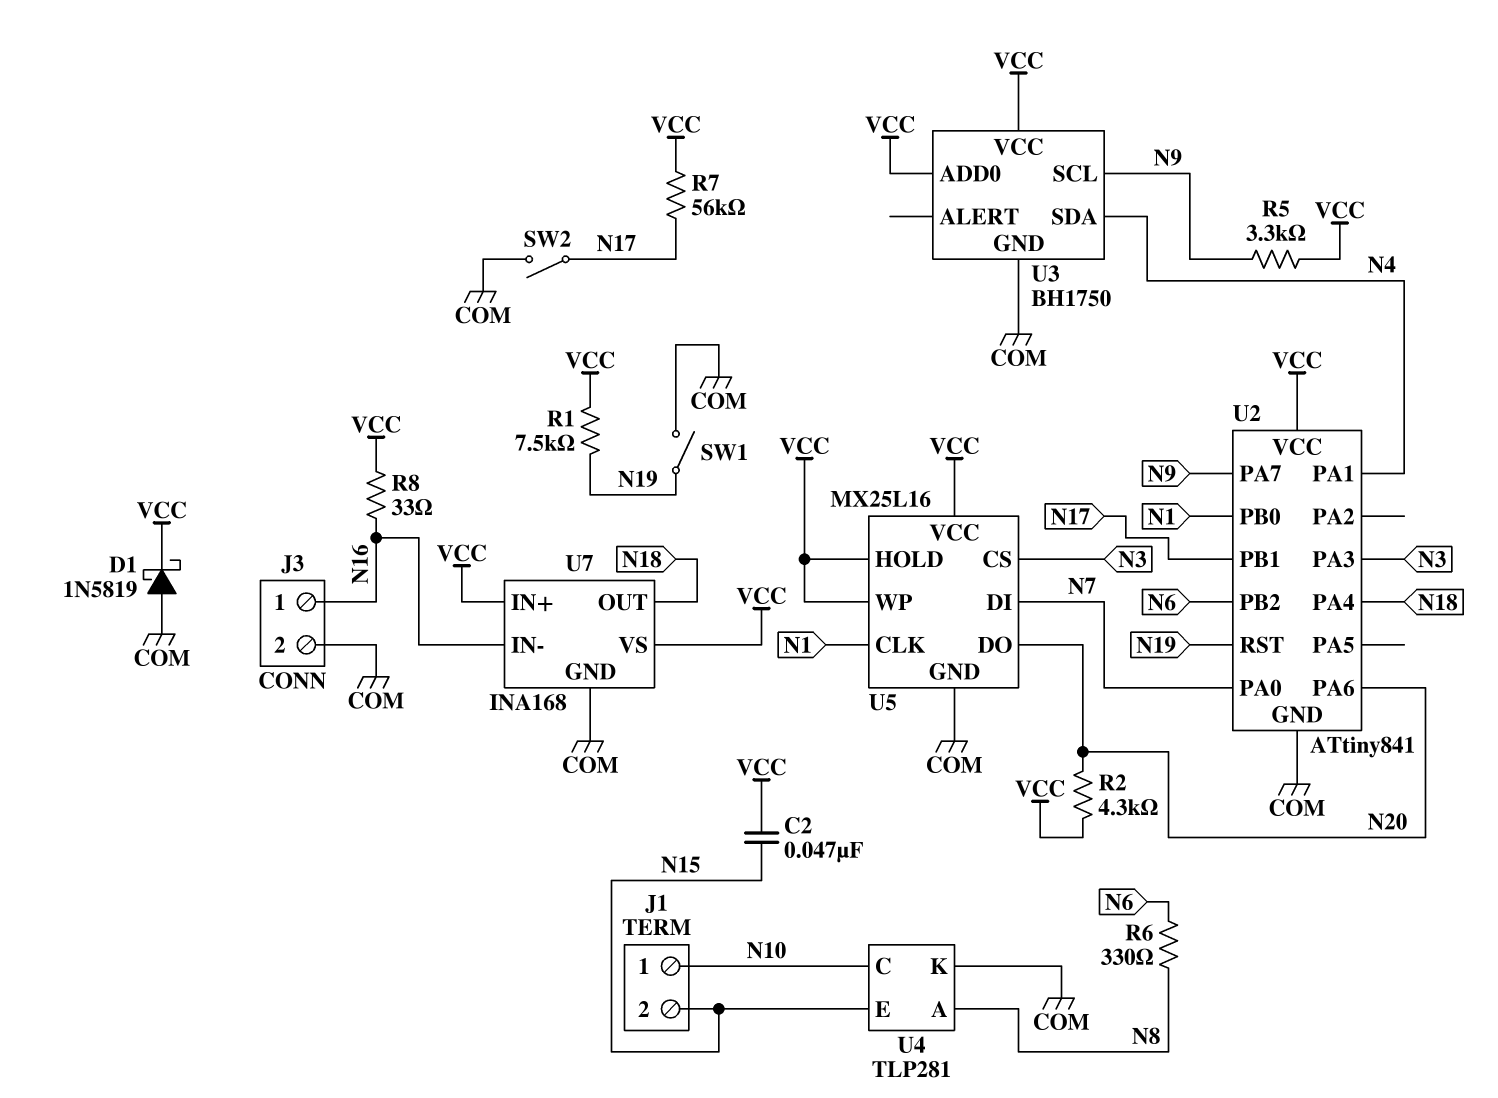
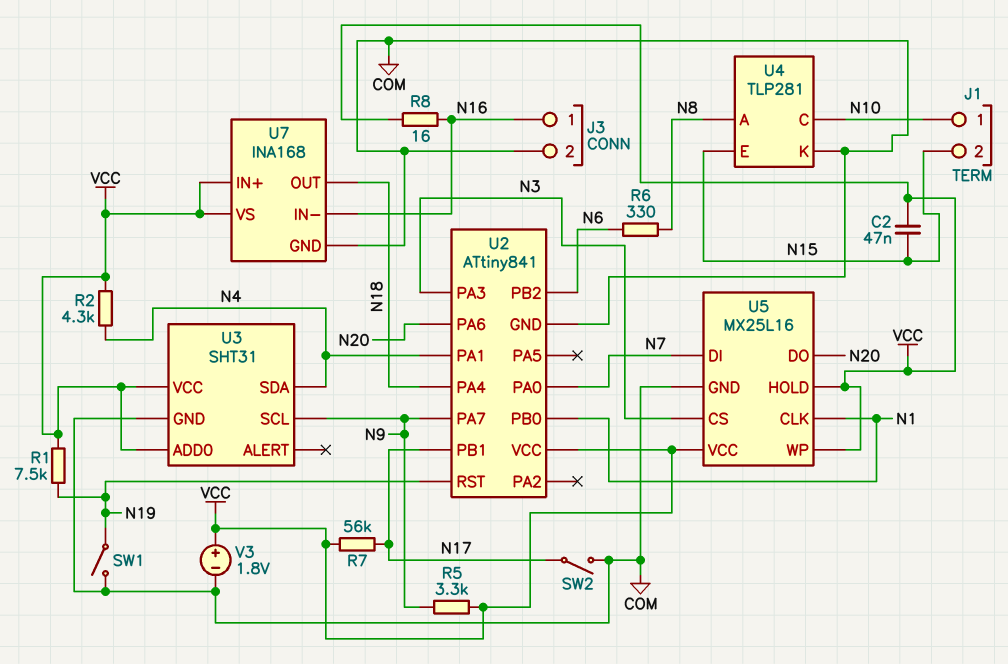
D1: schottky 1N5819 (A COM, K VCC) -> none
R2: 4.3k (N20, VCC) -> 4.3k (N4, VCC)
R8: 33 (N16, VCC) -> 16 (N16, VCC)
U3: BH1750 -> SHT31
V3: none -> 1.8V (plus VCC, minus COM)

